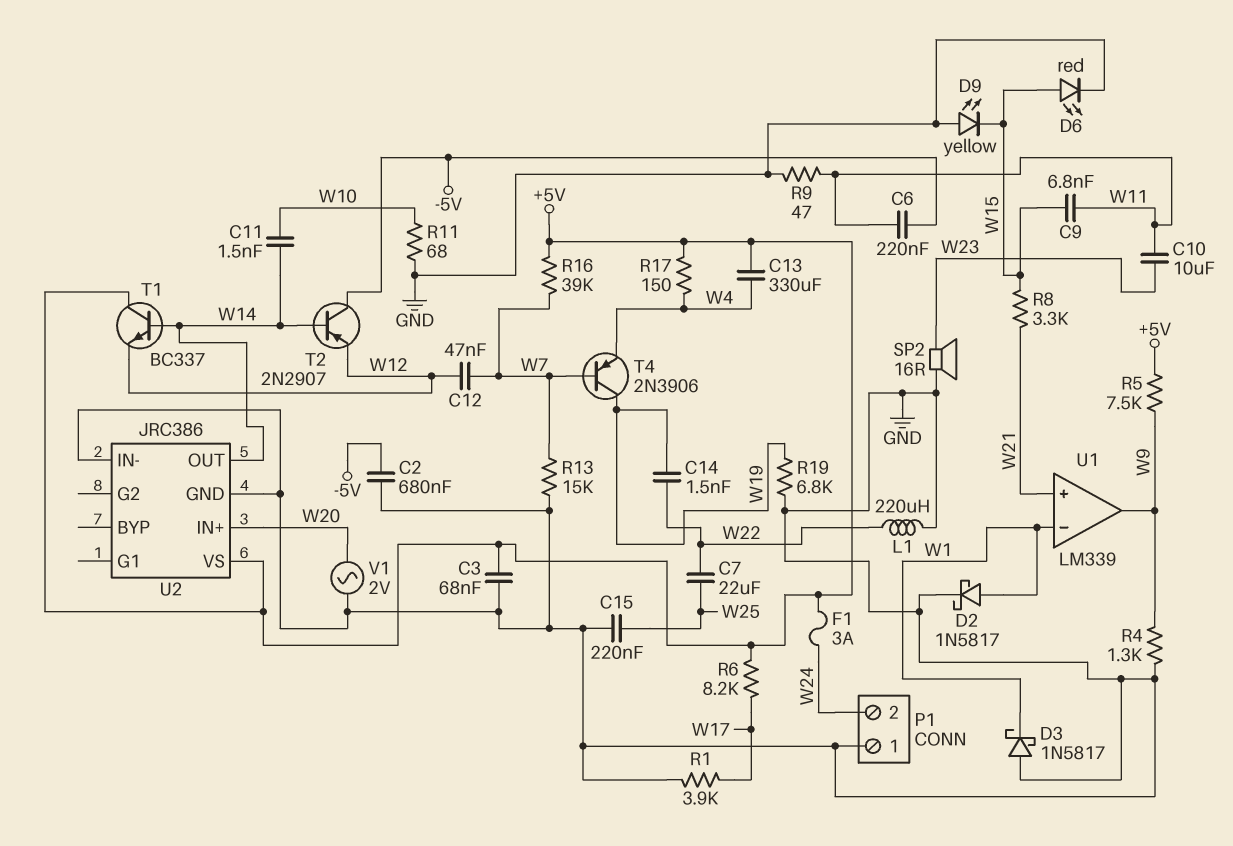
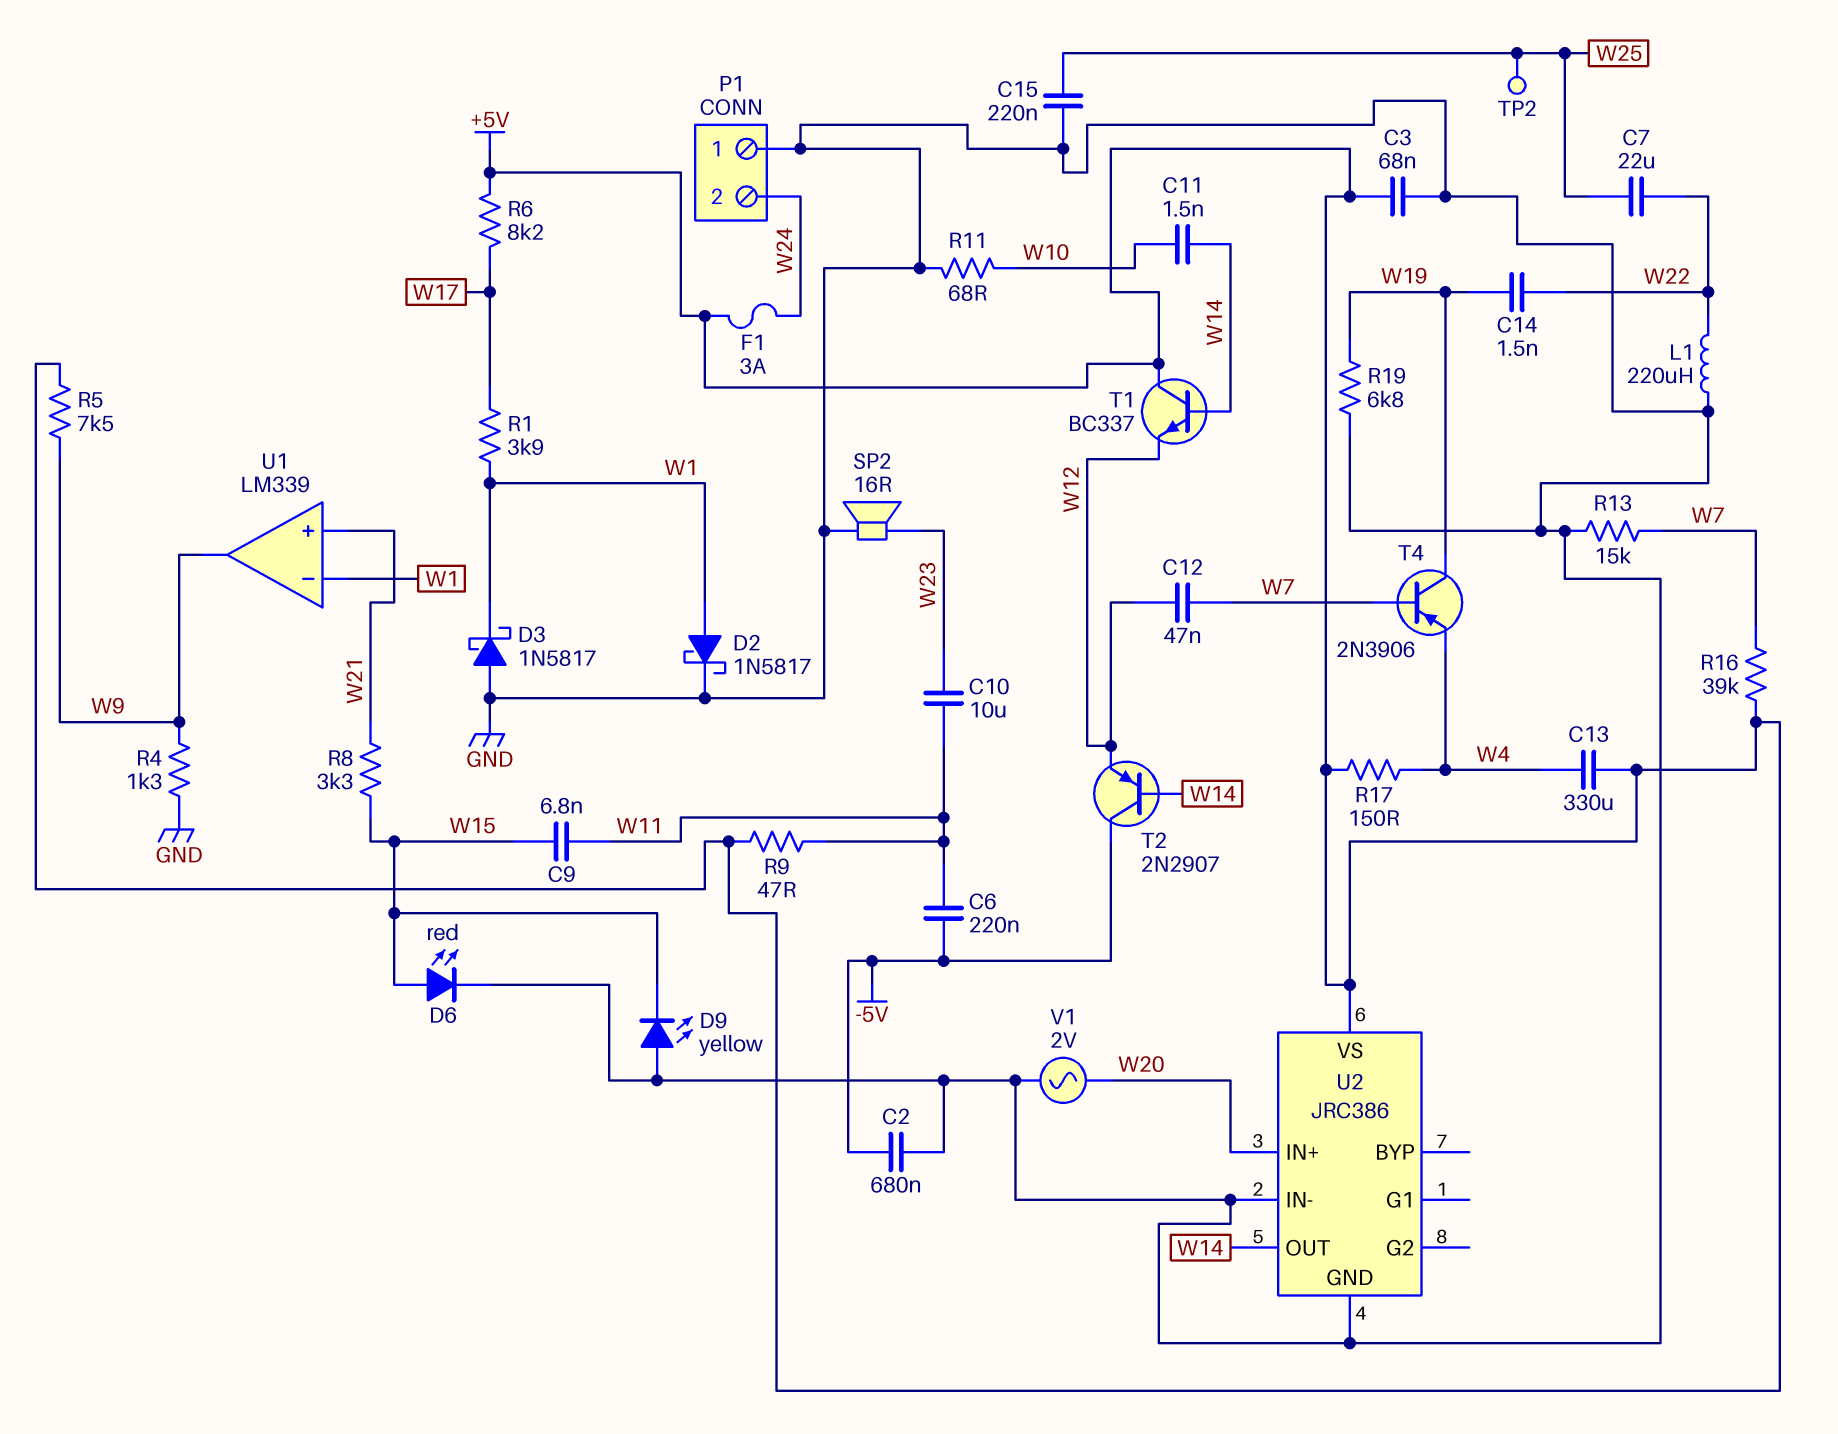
R1: 3.9k (GND, W17) -> 3.9k (W1, W17)
R9: 47 (GND, W11) -> 47 (+5V, W11)
TP2: none -> test point (W25)

